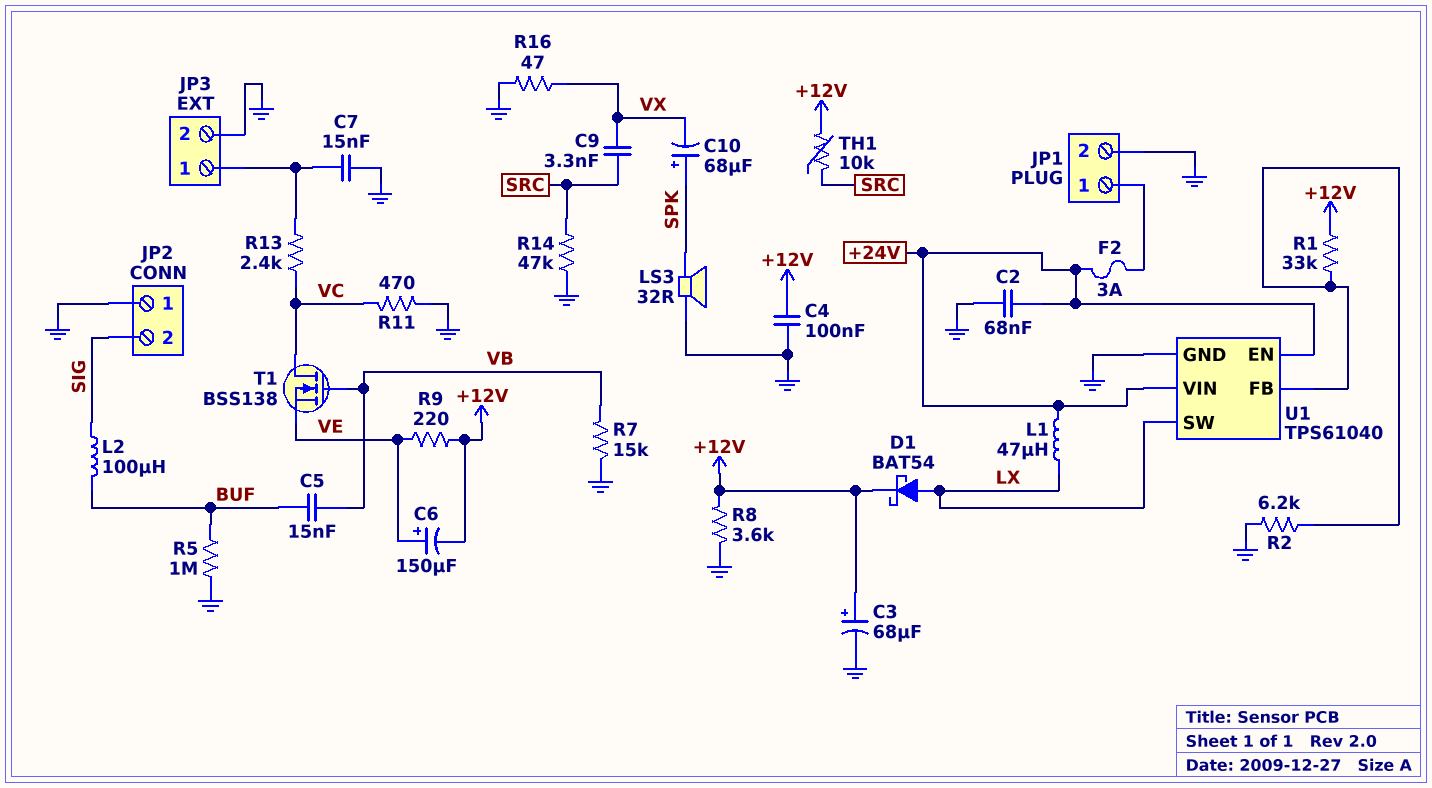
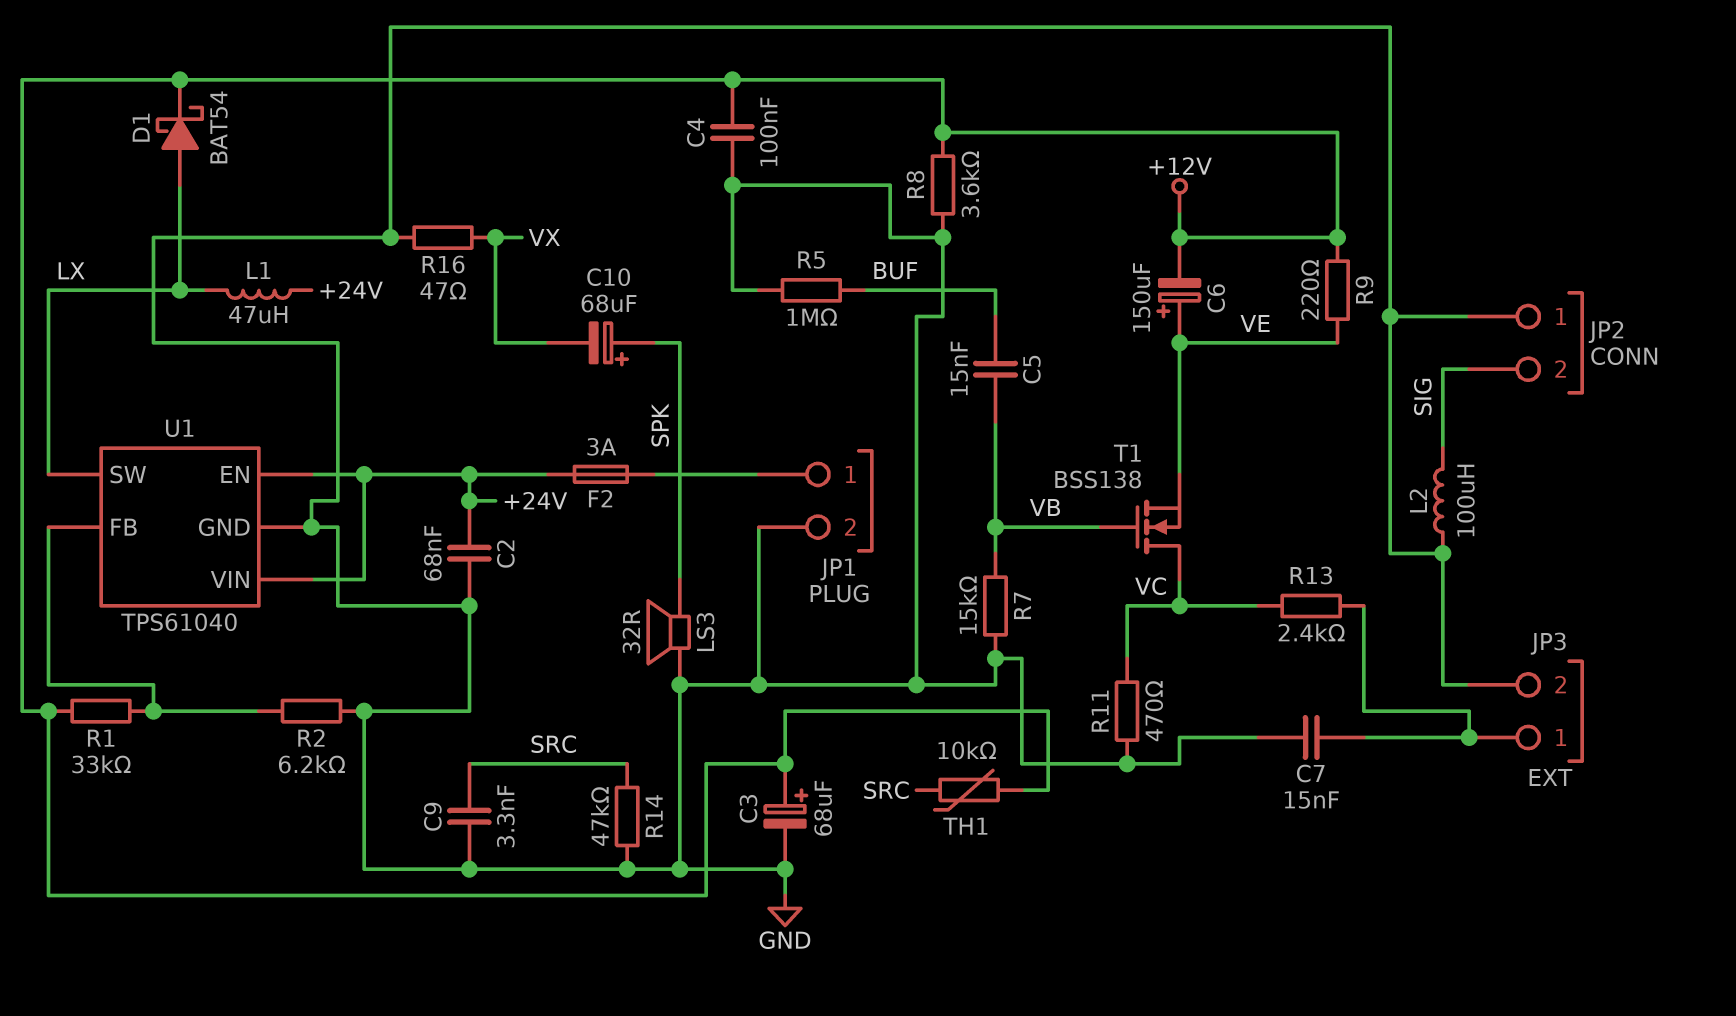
C9: 3.3nF (SRC, VX) -> 3.3nF (GND, SRC)
L2: 100uH (BUF, SIG) -> 100uH (GND, SIG)

